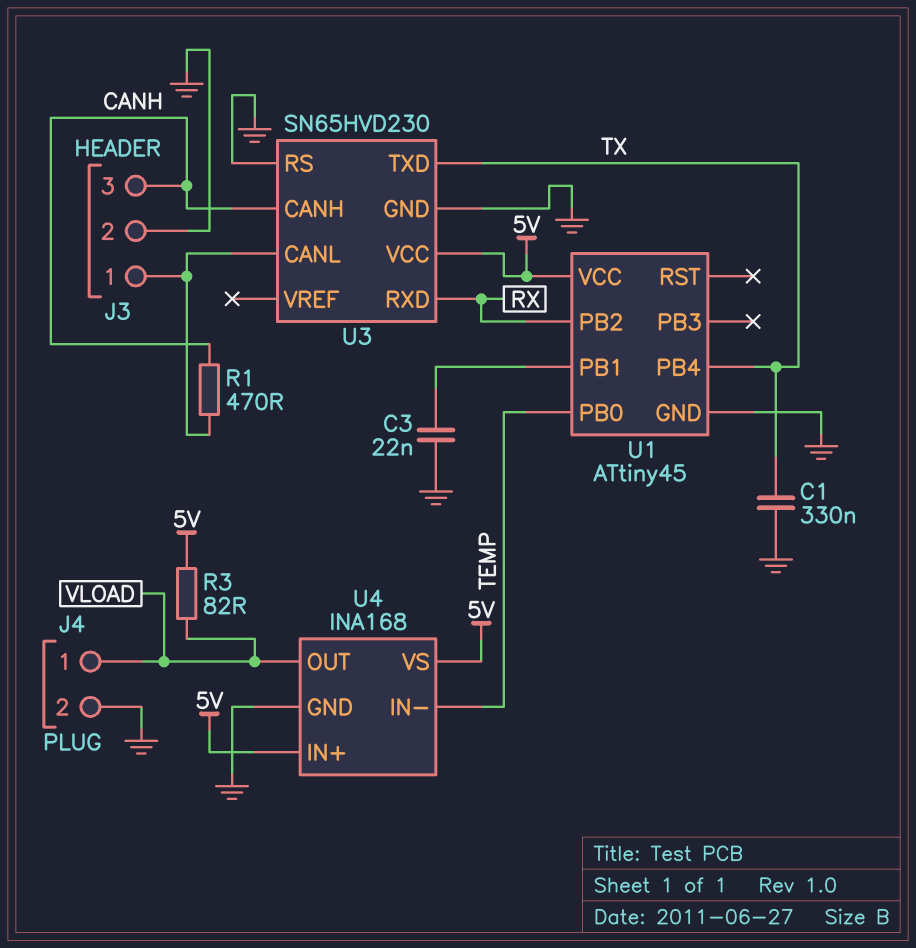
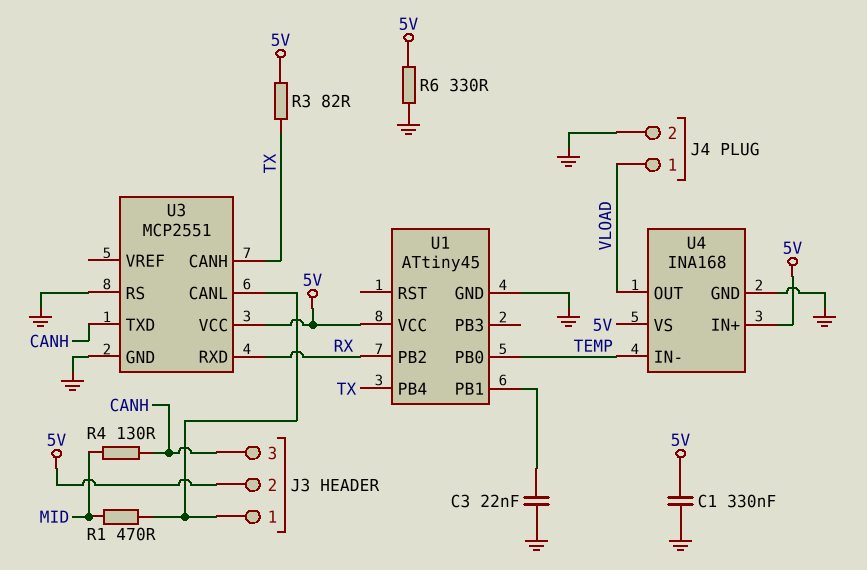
C1: 330nF (GND, TX) -> 330nF (5V, GND)
J3 pin 2: GND -> 5V
R1: 470 (CANH, J3/1) -> 470 (J3/1, MID)
R3: 82 (5V, VLOAD) -> 82 (5V, TX)
R4: none -> 130 (CANH, MID)
R6: none -> 330 (5V, GND)
U3: SN65HVD230 -> MCP2551
U3 pin CANH: CANH -> TX
U3 pin TXD: TX -> CANH

